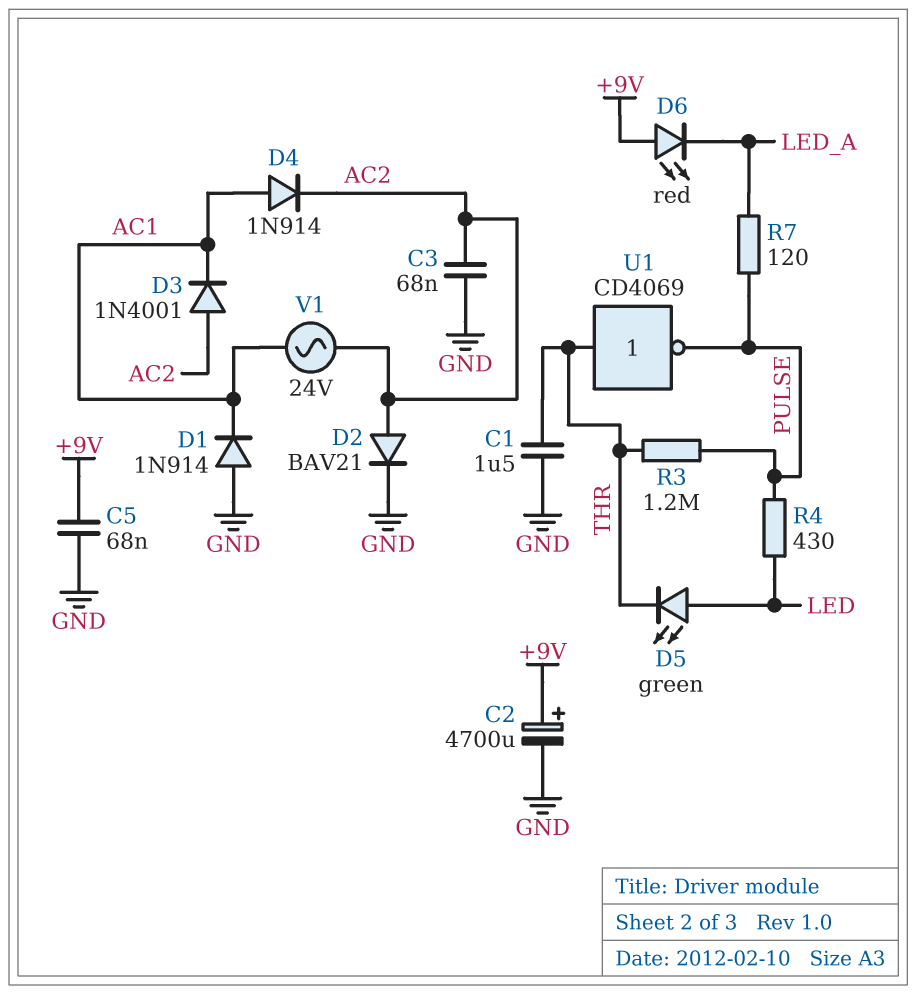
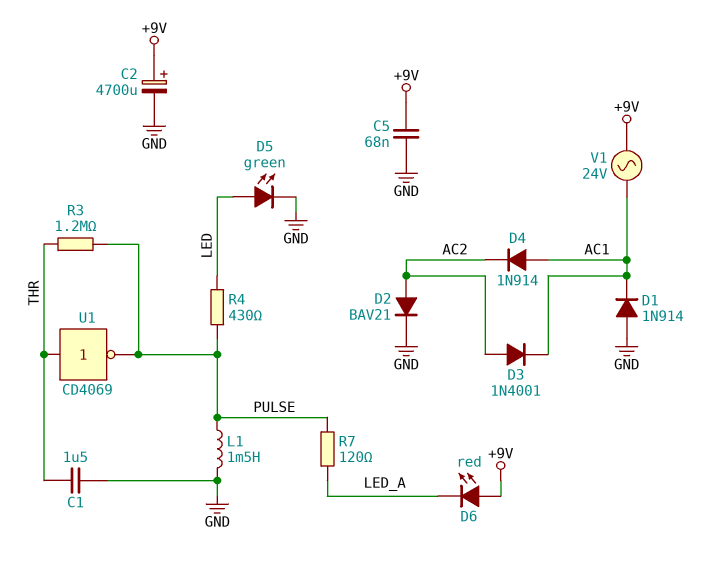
C3: 68nF (AC2, GND) -> none
D5: LED green (A LED, K THR) -> LED green (A LED, K GND)
L1: none -> 1.5mH (GND, PULSE)
V1: AC 24V (AC1, AC2) -> AC 24V (+9V, AC1)

